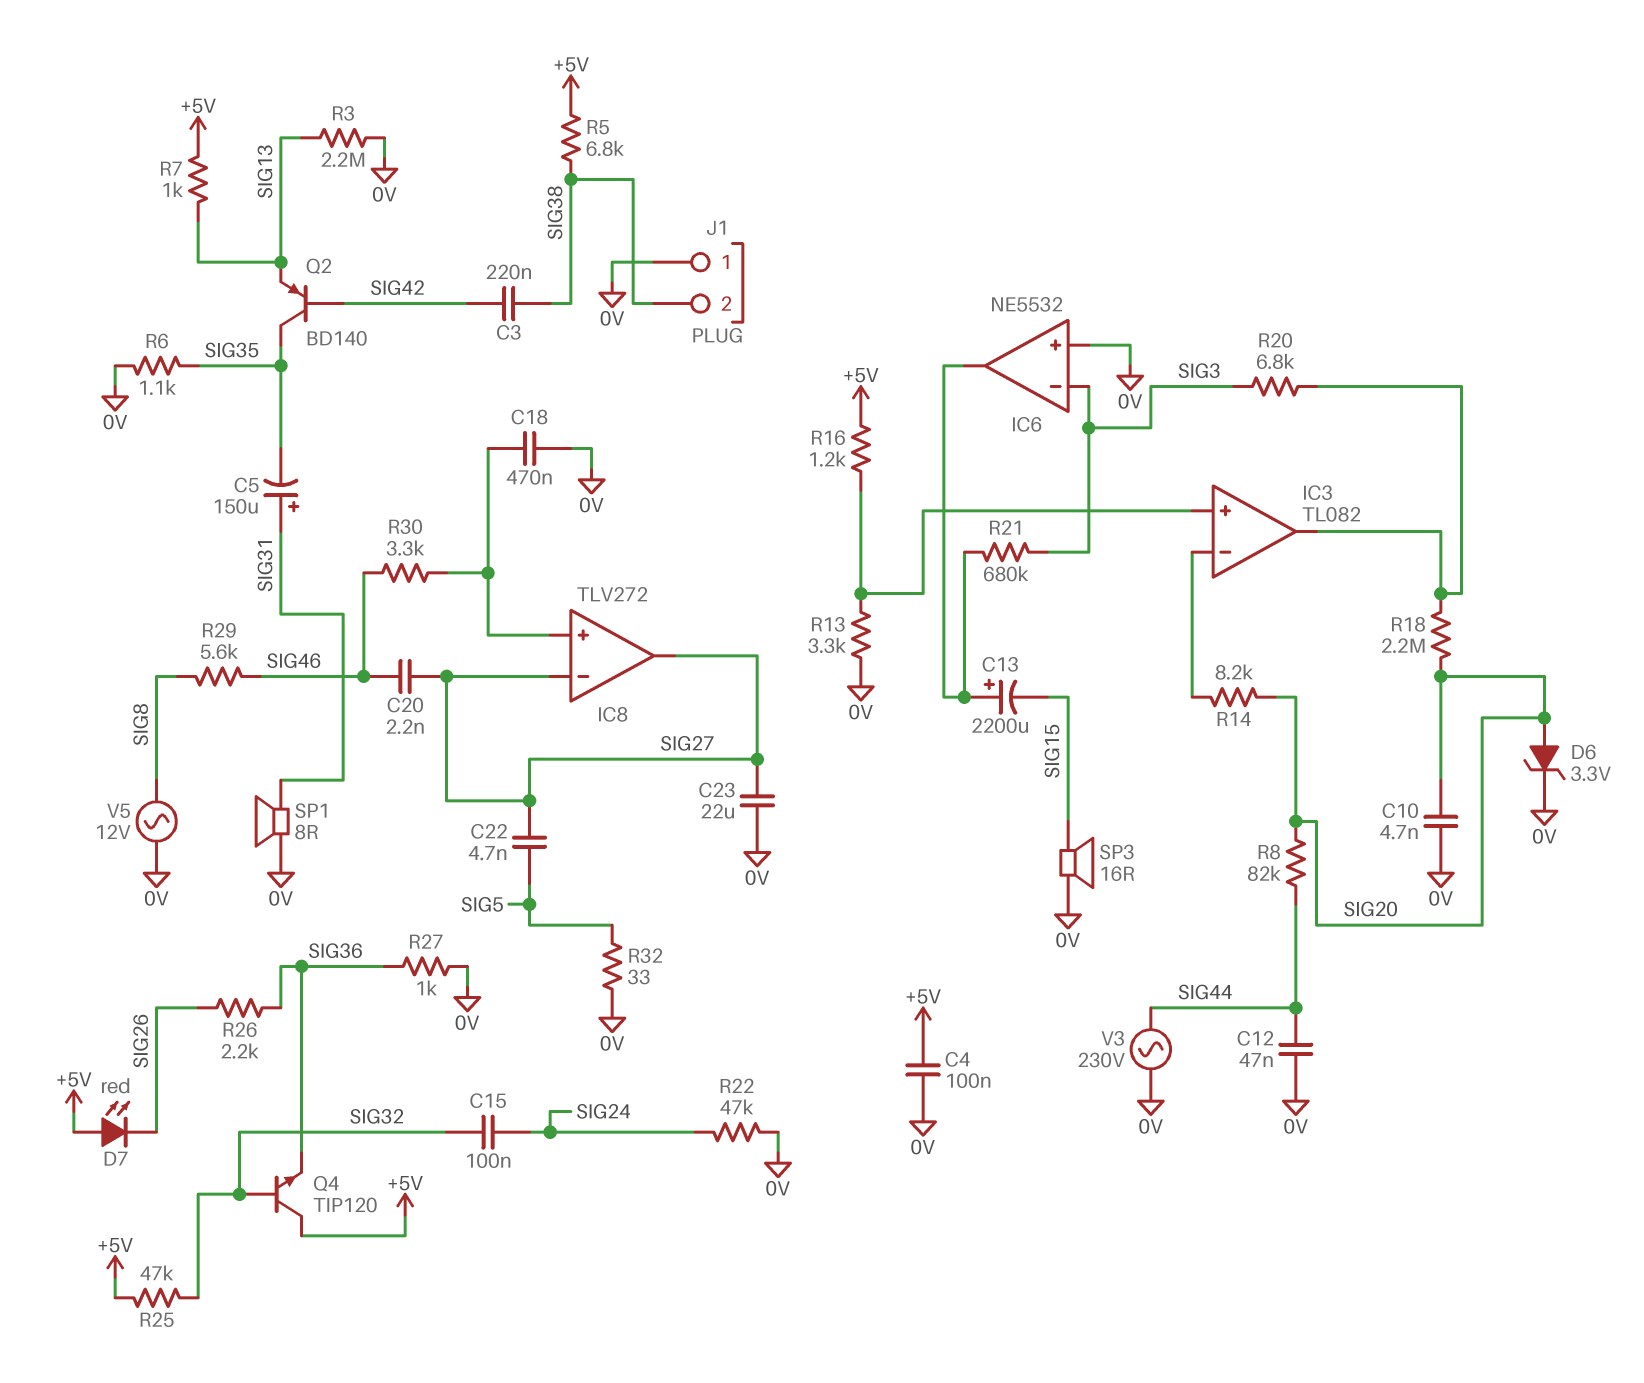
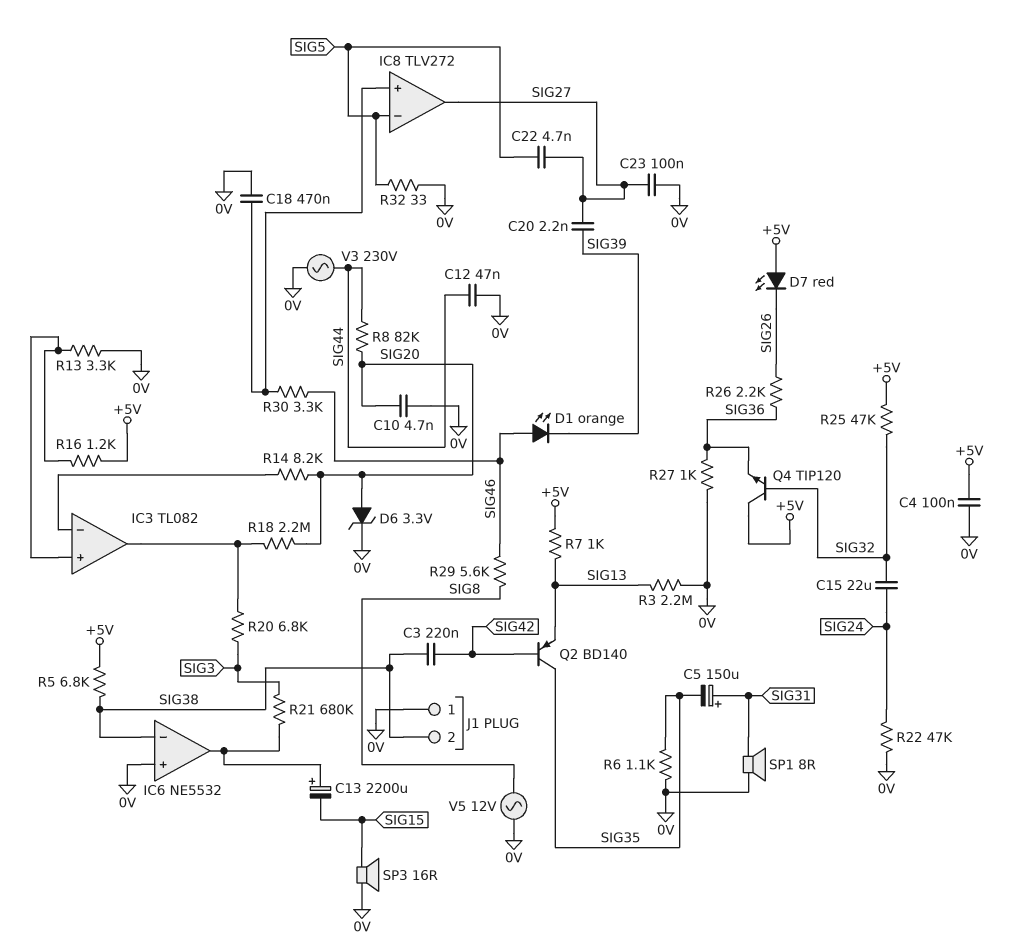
C15: 100nF (SIG24, SIG32) -> 22uF (SIG24, SIG32)
C20: 2.2nF (SIG27, SIG46) -> 2.2nF (SIG27, SIG39)
C23: 22uF (0V, SIG27) -> 100nF (0V, SIG27)
D1: none -> LED orange (A SIG46, K SIG39)
IC6 pin in-: SIG3 -> SIG38
IC8 pin in-: SIG27 -> SIG5

